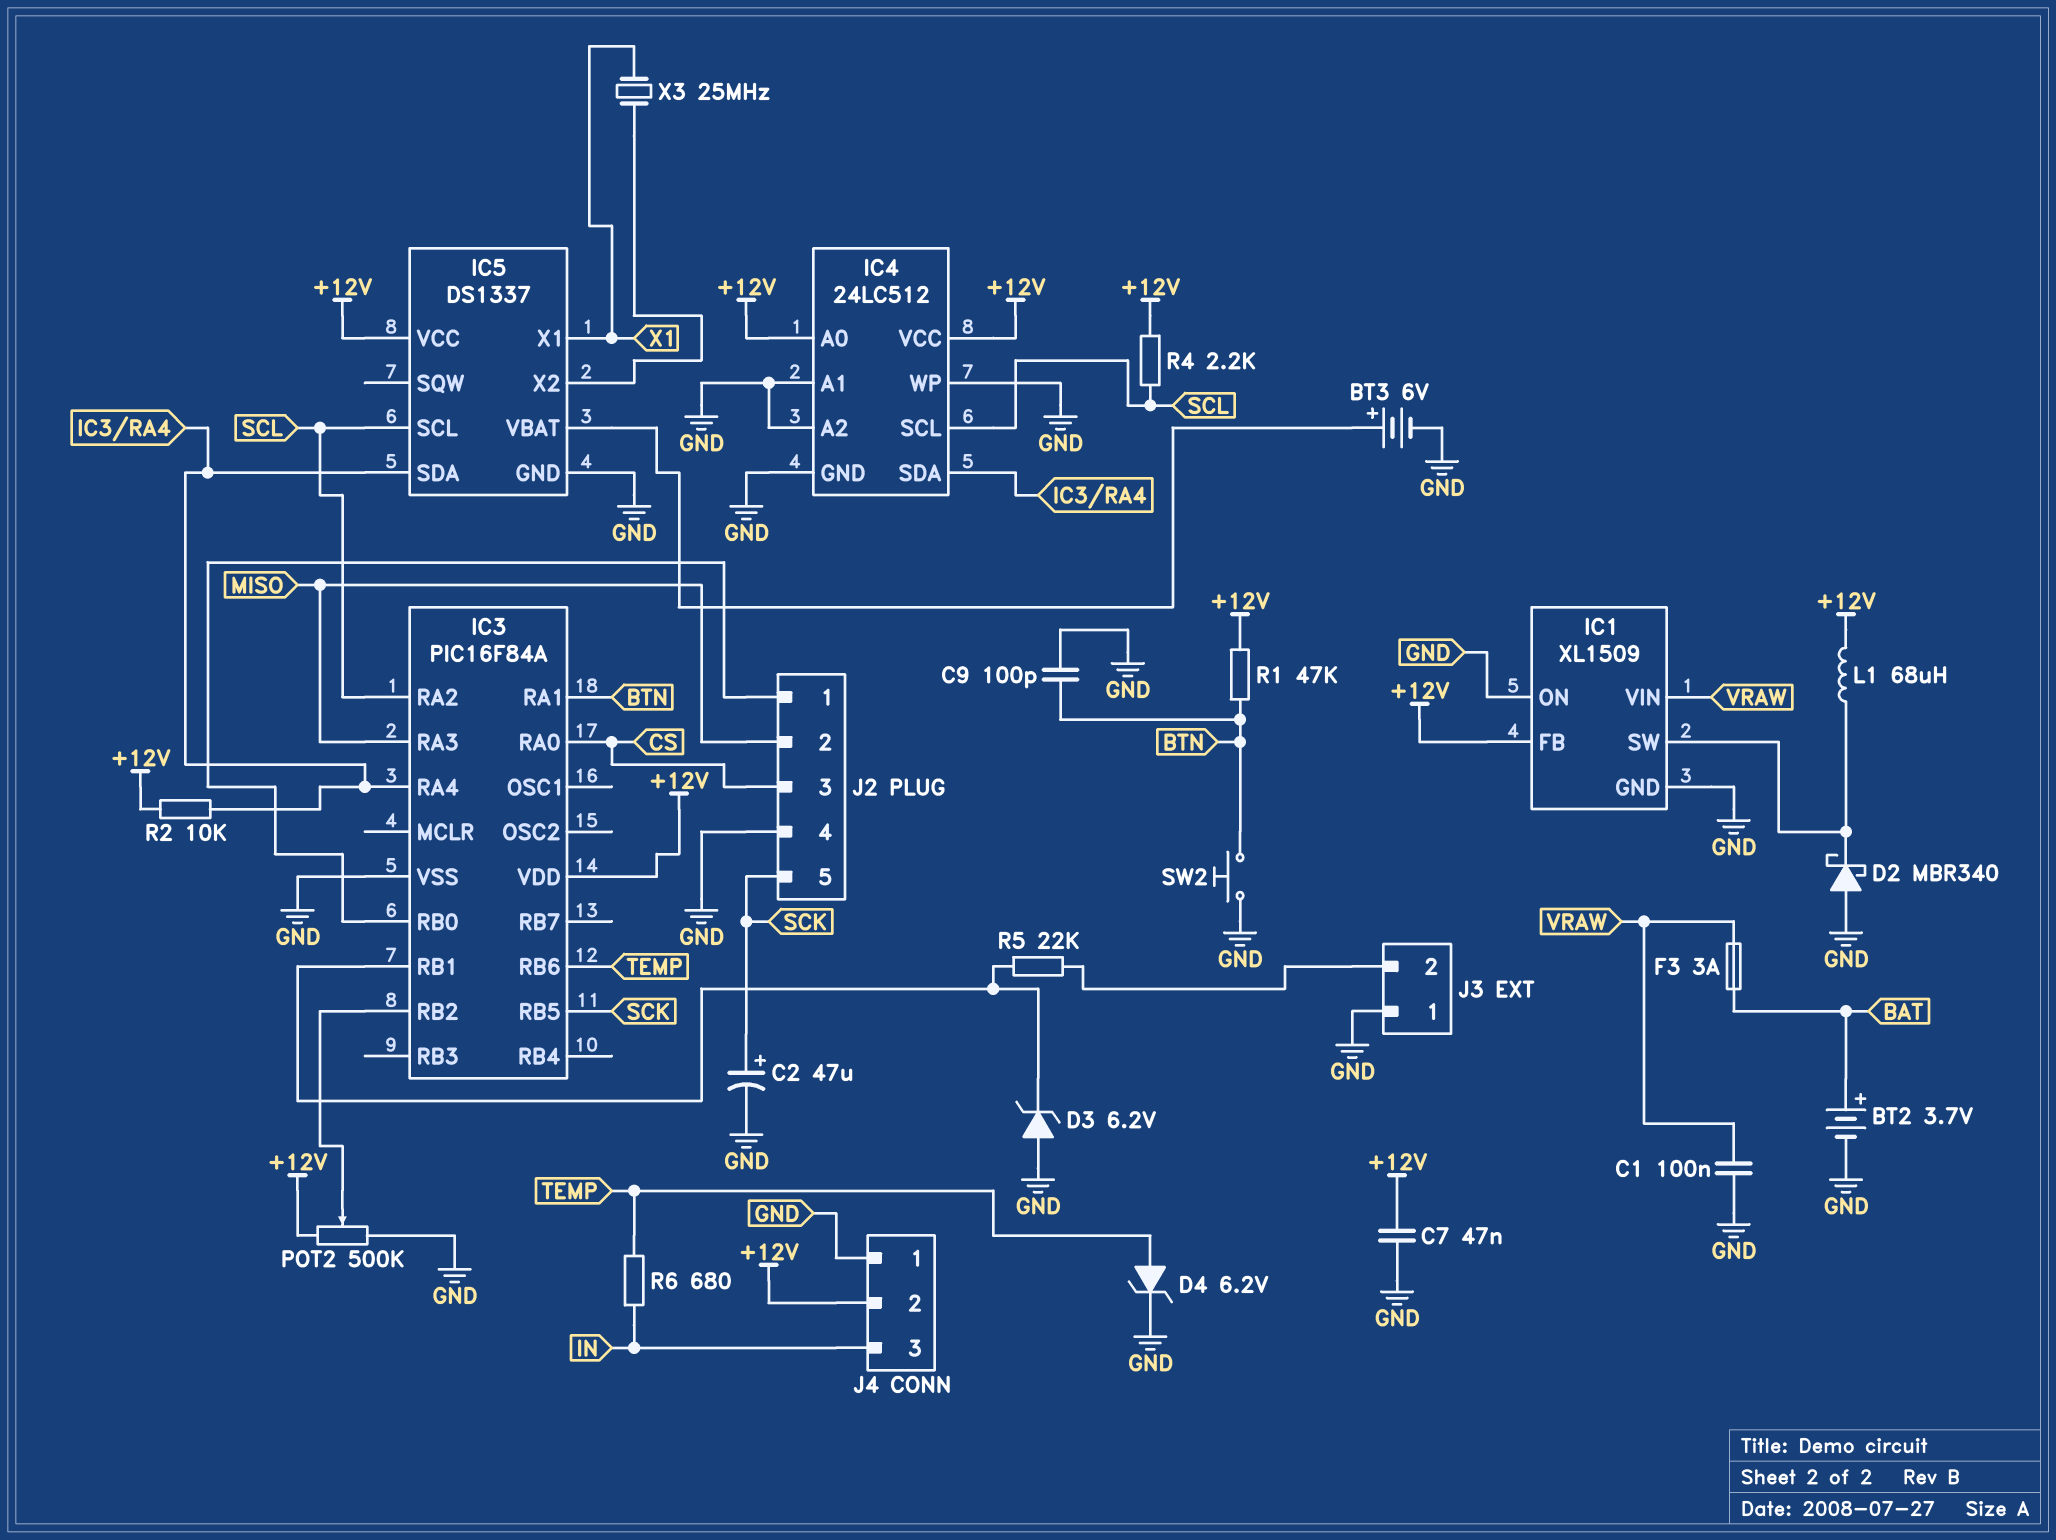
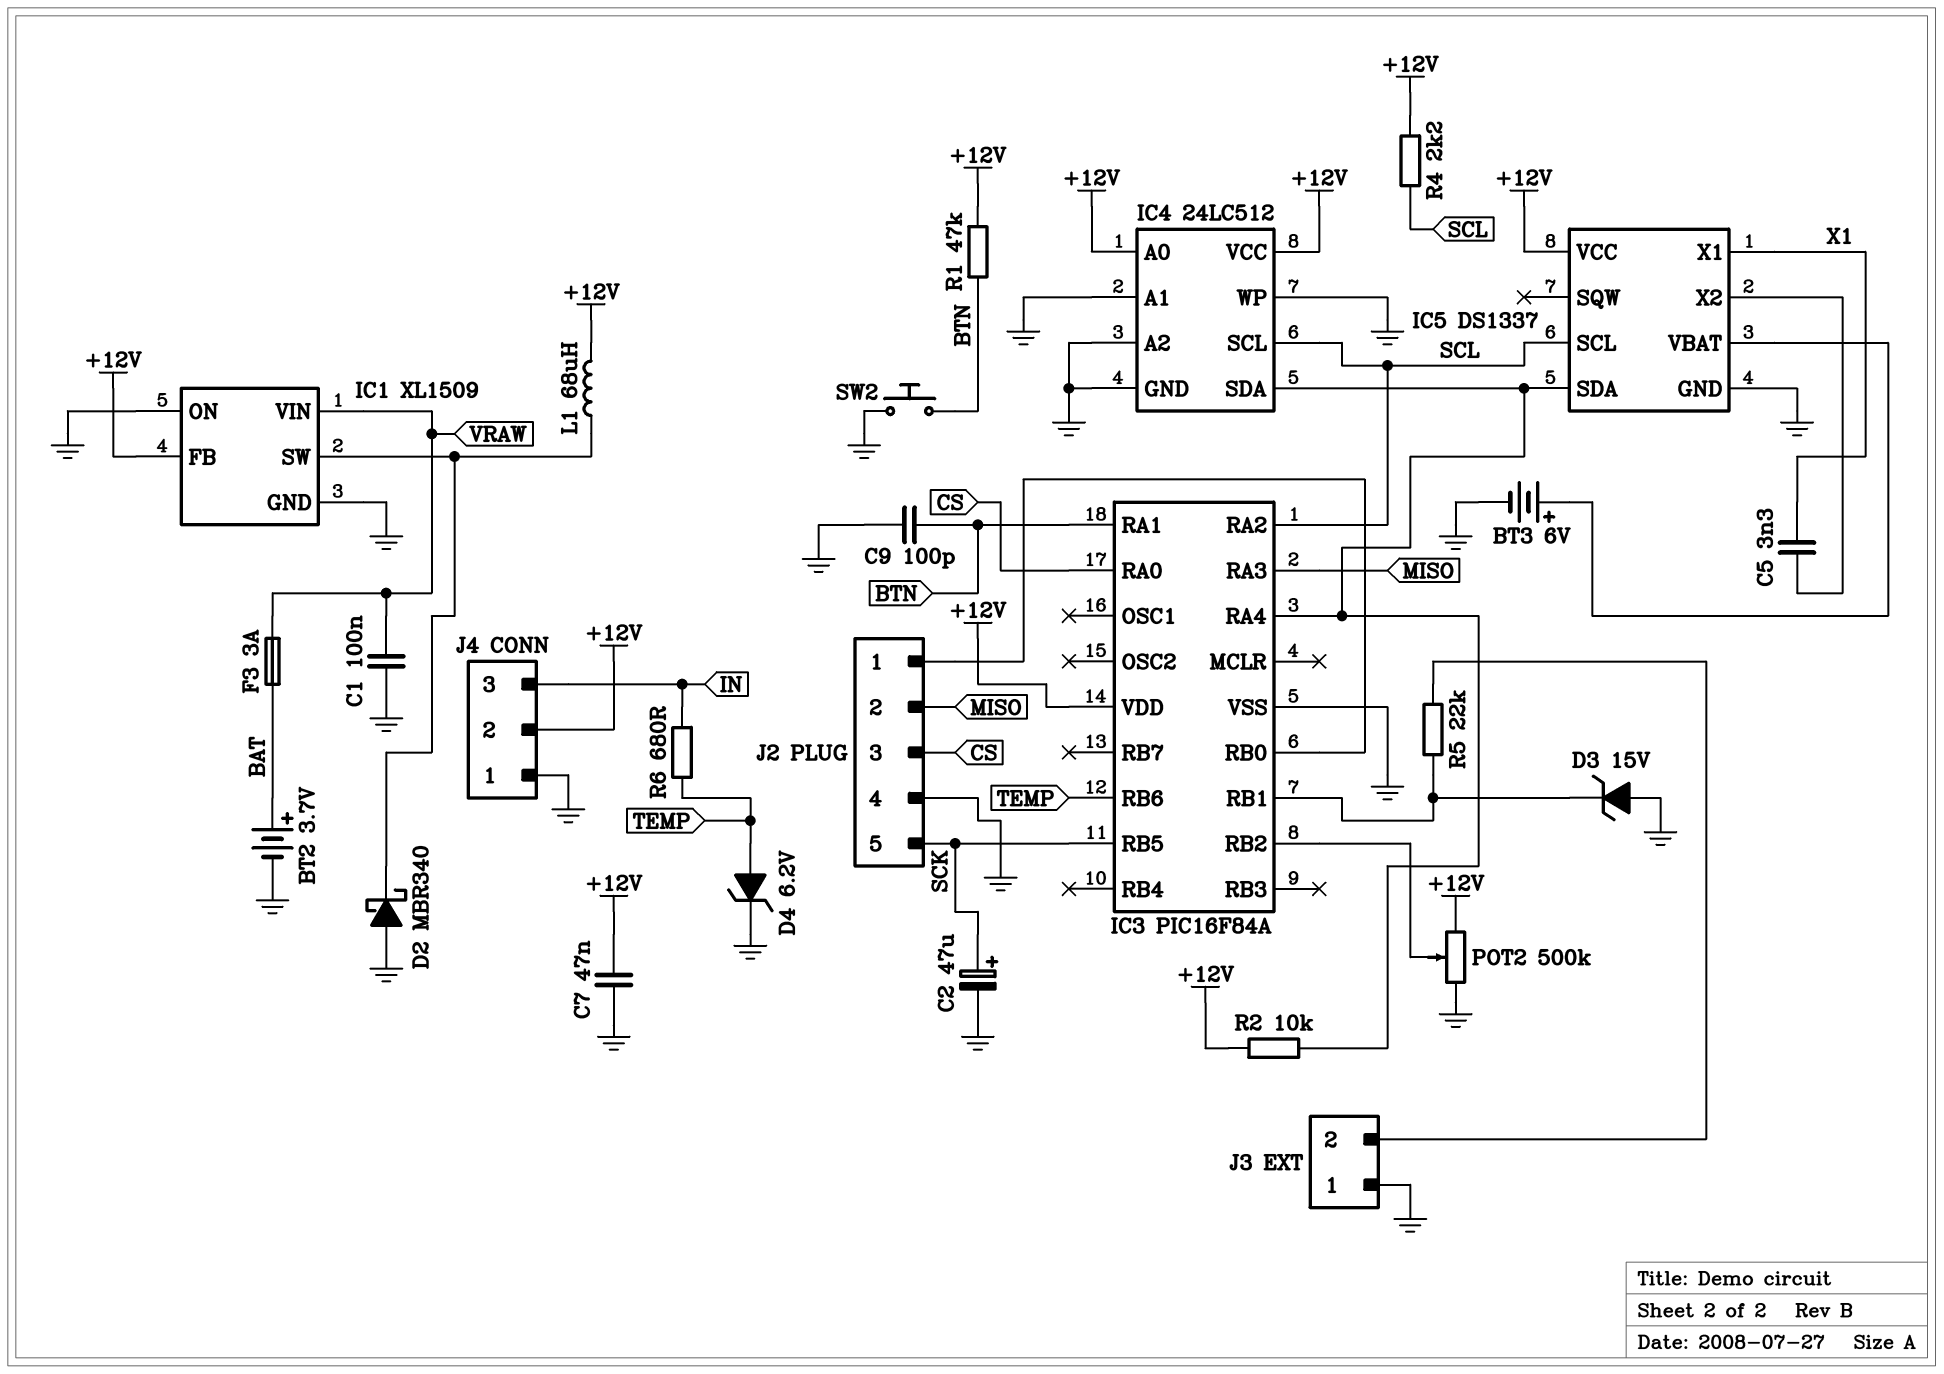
C5: none -> 3.3nF (IC5/X2, X1)
D3: zener 6.2V (A GND, K IC3/RB1) -> zener 15V (A GND, K IC3/RB1)
X3: 25MHz (IC5/X2, X1) -> none

